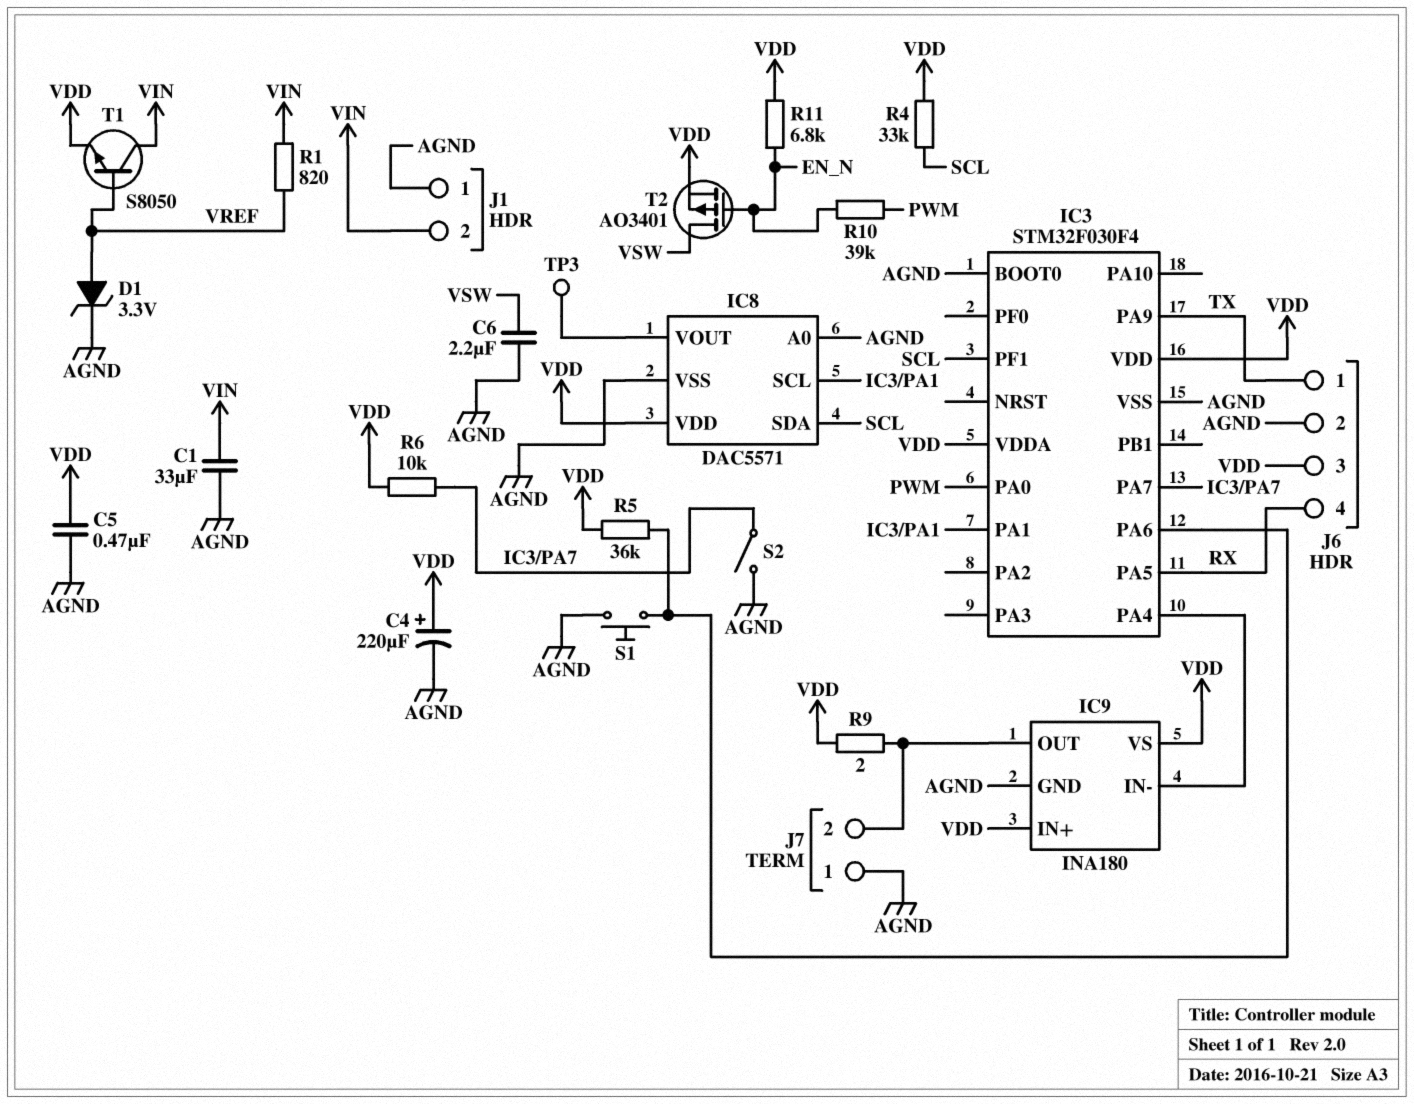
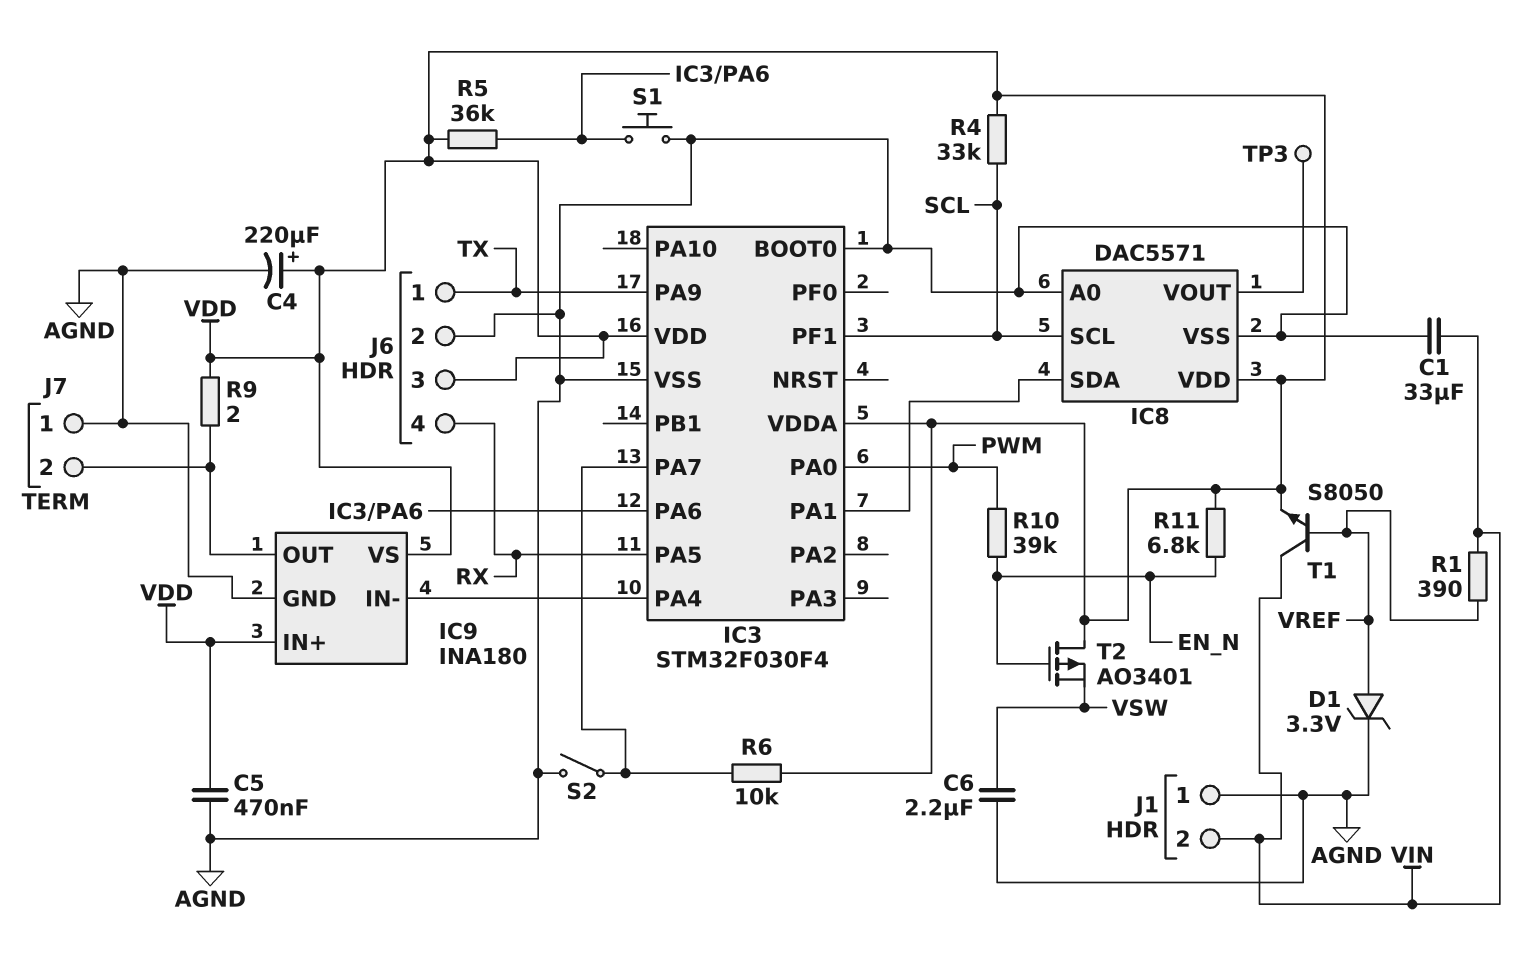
IC8 pin SCL: IC3/PA1 -> SCL
IC8 pin SDA: SCL -> IC3/PA1
R1: 820 (VIN, VREF) -> 390 (VIN, VREF)
T2: PMOS AO3401 (G EN_N, D VSW, S VDD) -> PMOS AO3401 (G EN_N, D VDD, S VSW)

